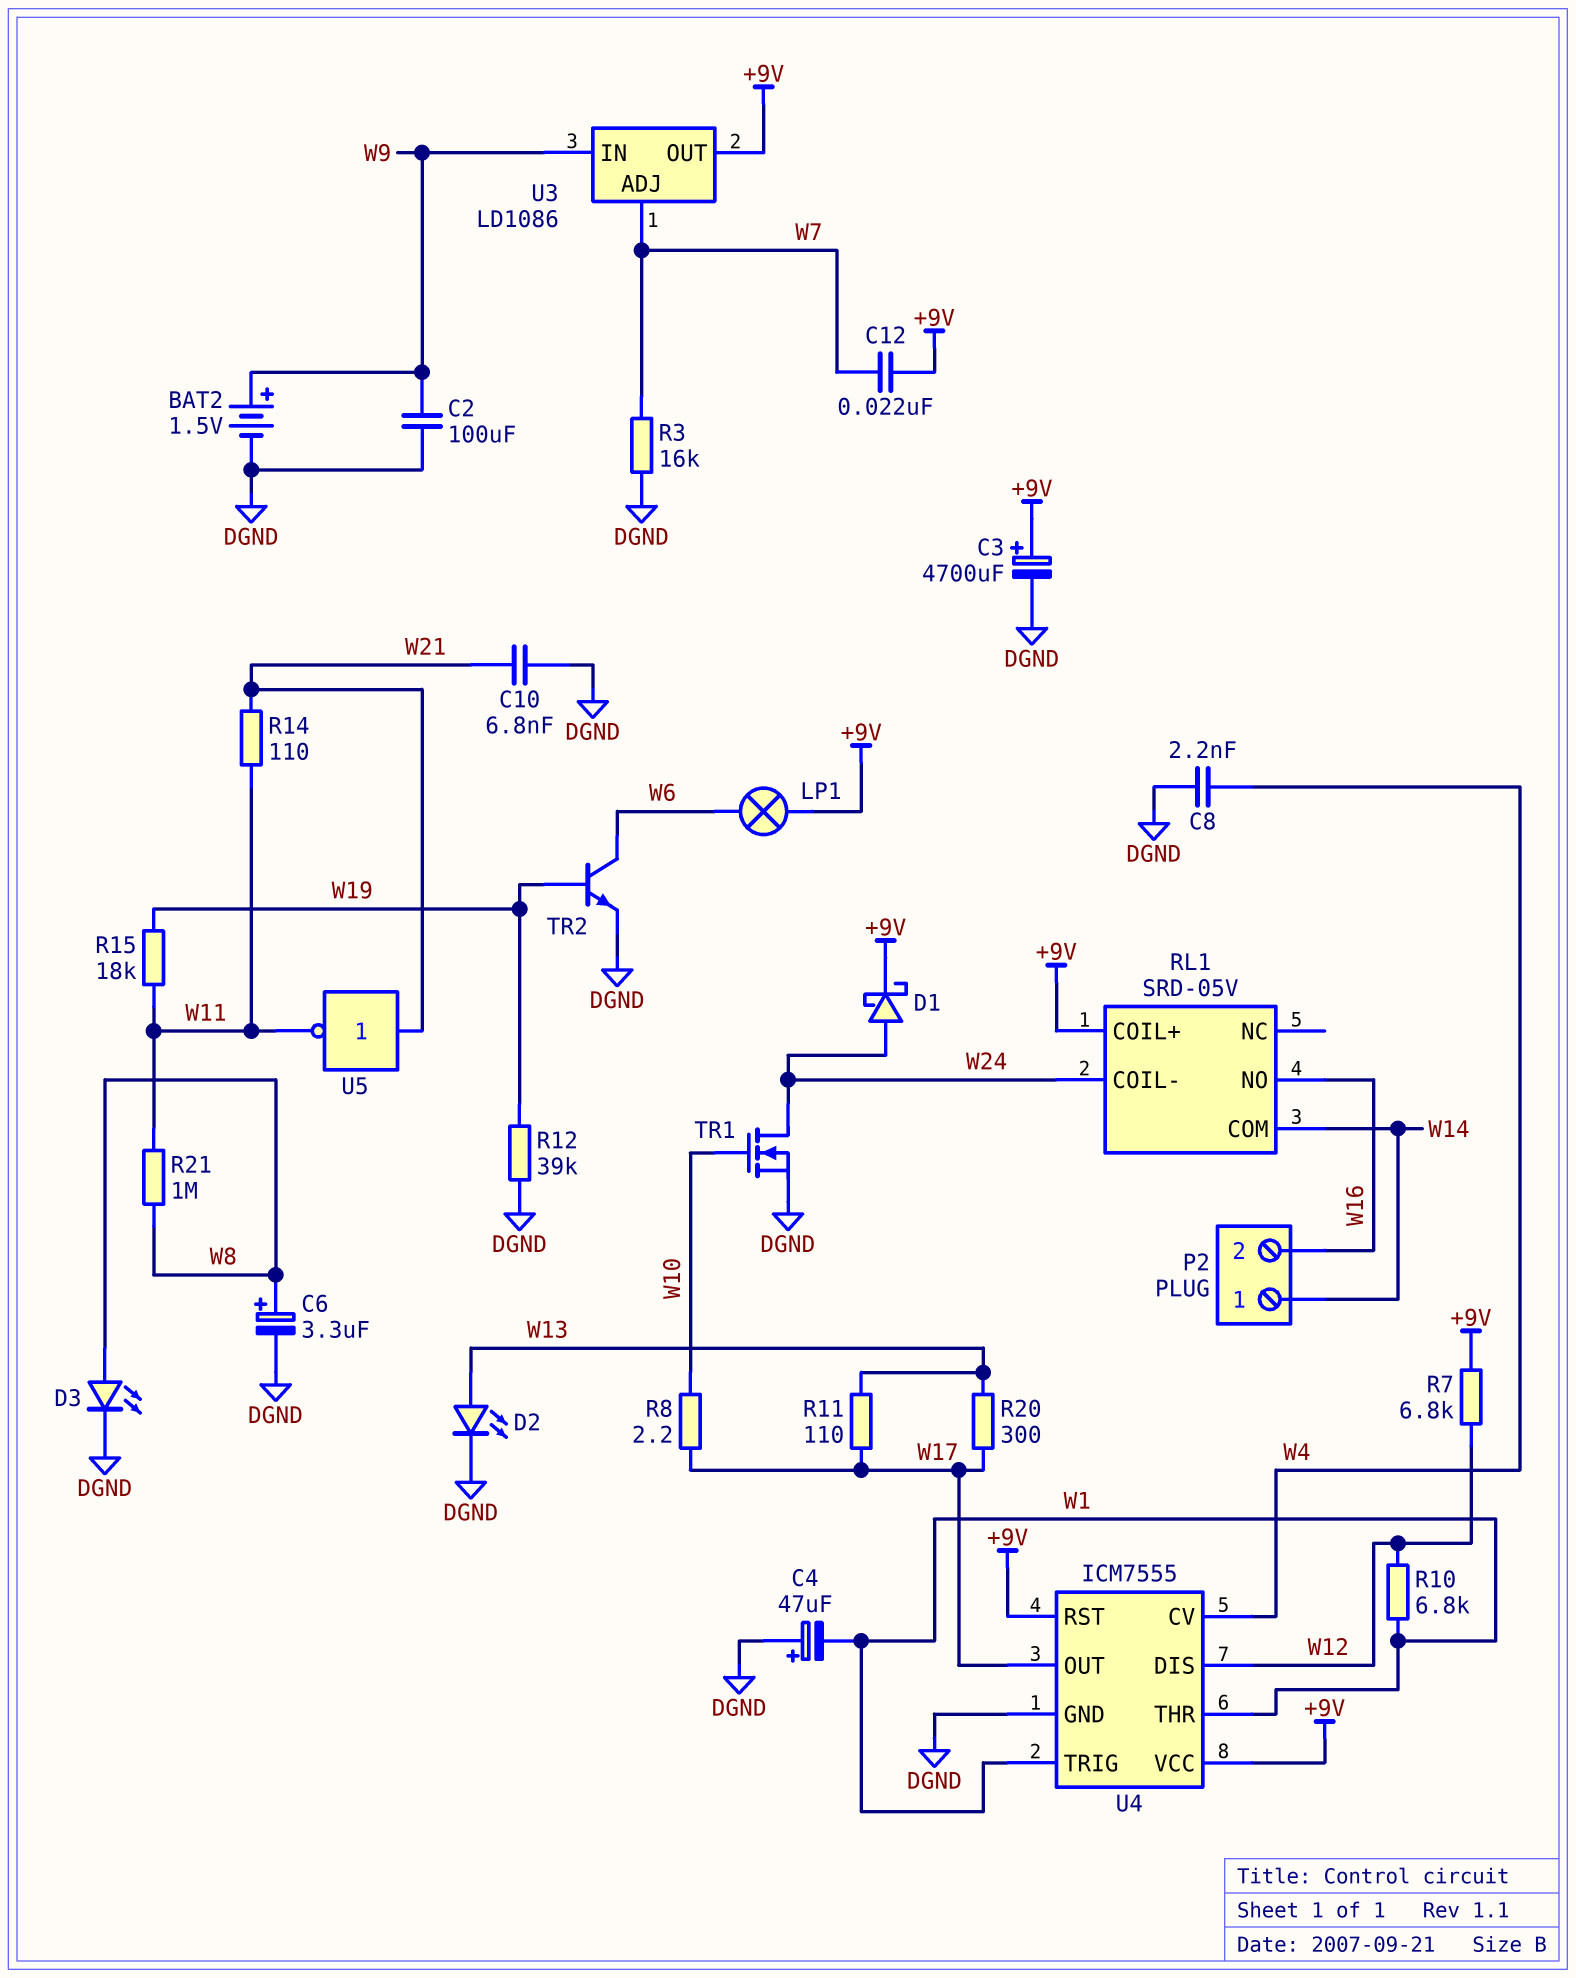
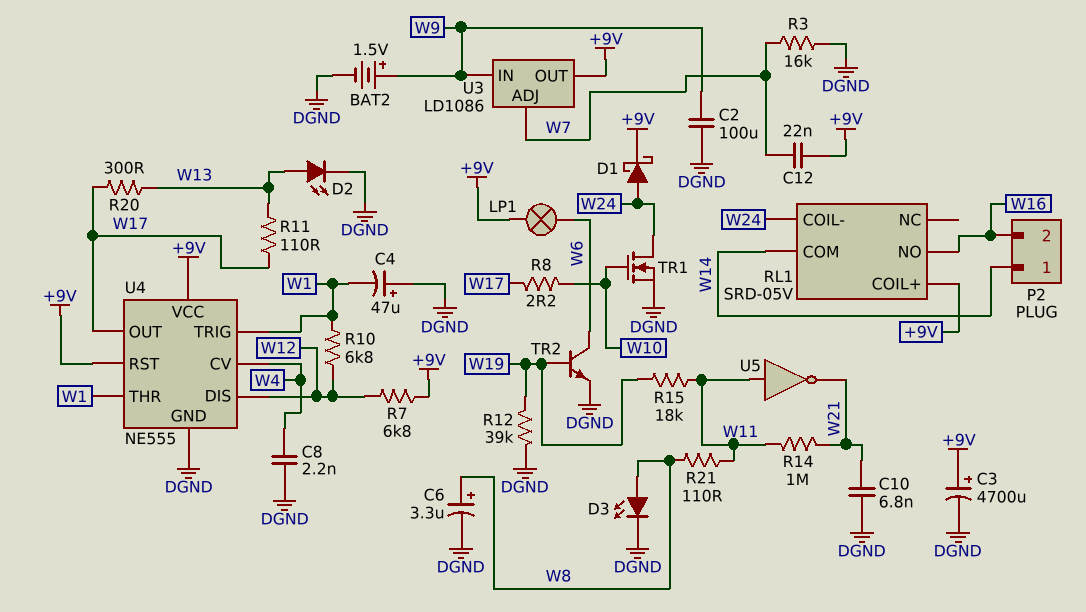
R14: 110 (W11, W21) -> 1M (W11, W21)
R21: 1M (W8, W11) -> 110 (W8, W11)
U4: ICM7555 -> NE555
U5: NOT (in W21, out W11) -> NOT (in W11, out W21)

